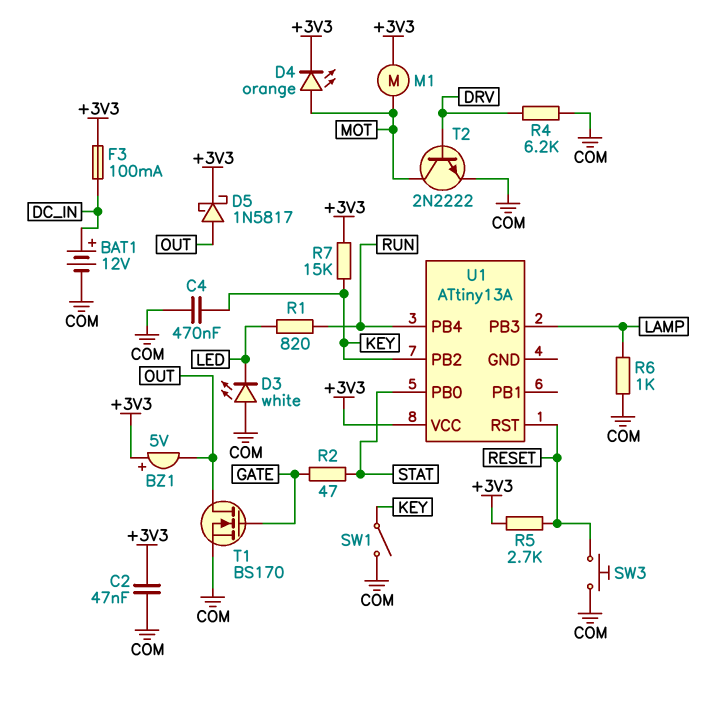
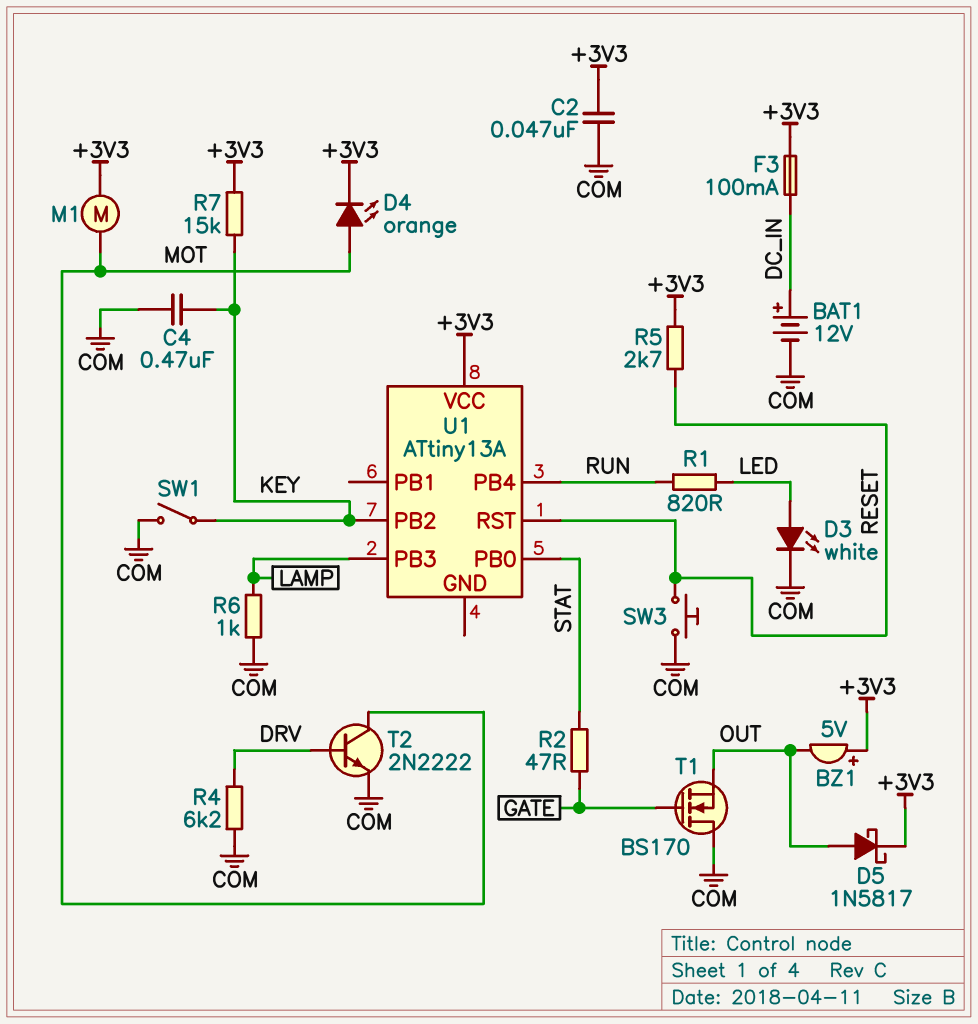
D3: LED white (A COM, K LED) -> LED white (A LED, K COM)
T1: NMOS BS170 (G GATE, D OUT, S COM) -> NMOS BS170 (G GATE, D COM, S OUT)

